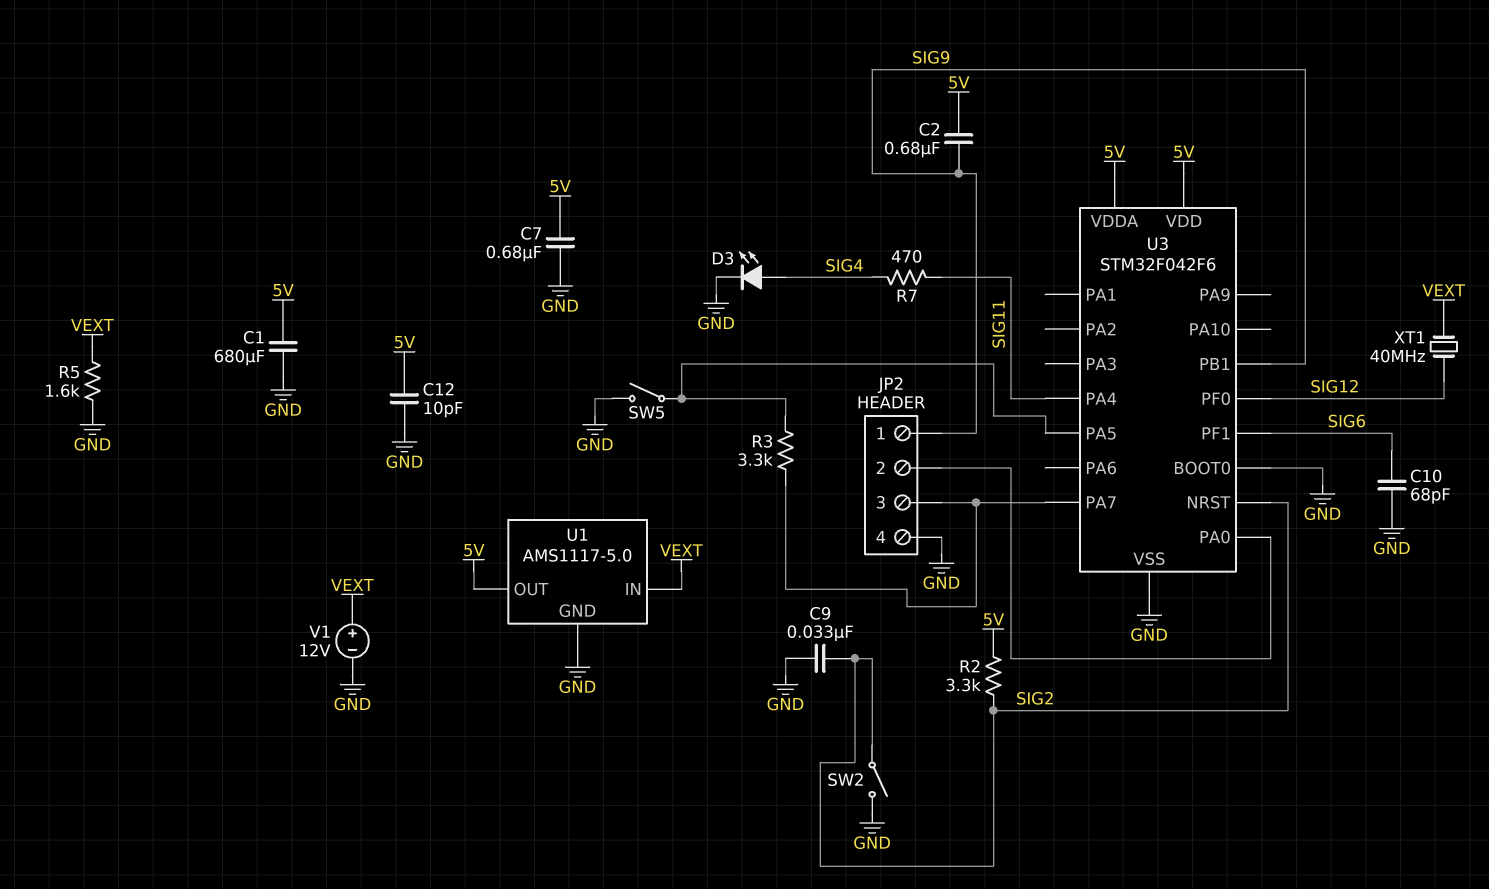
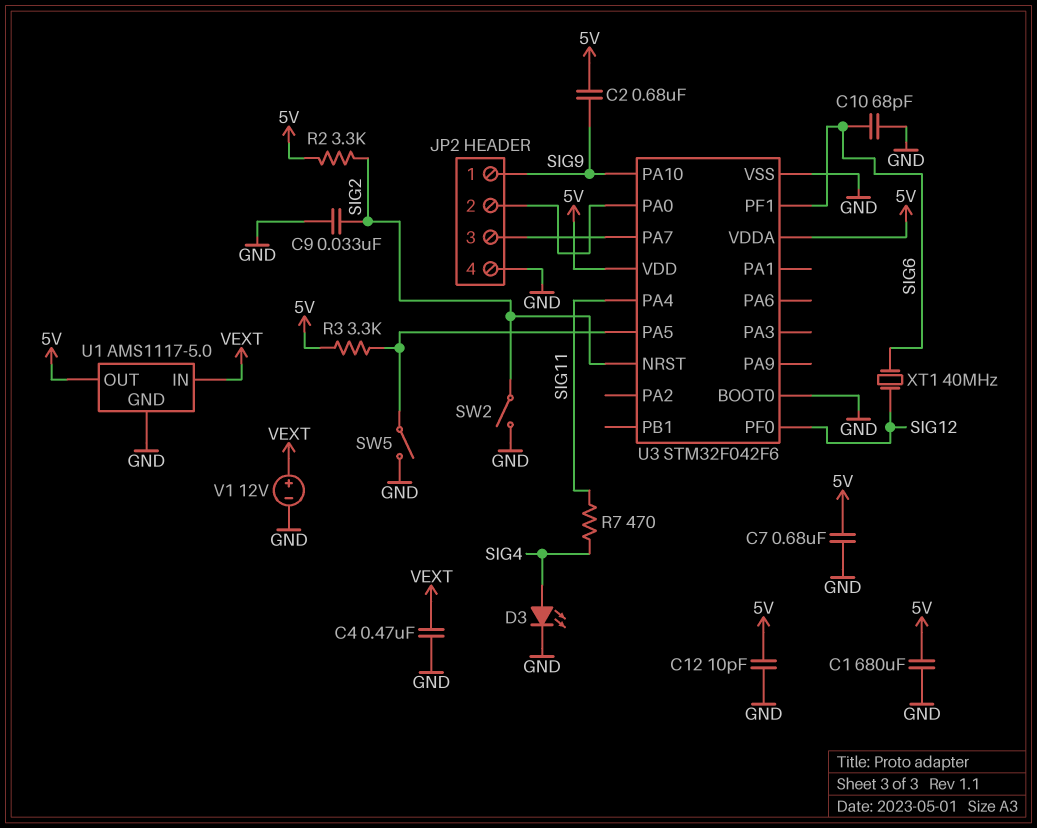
C4: none -> 470nF (GND, VEXT)
R3: 3.3k (JP2/3, U3/PA5) -> 3.3k (5V, U3/PA5)
R5: 1.6k (GND, VEXT) -> none
U3 pin PA10: none -> SIG9
U3 pin PB1: SIG9 -> none
XT1: 40MHz (SIG12, VEXT) -> 40MHz (SIG6, SIG12)

